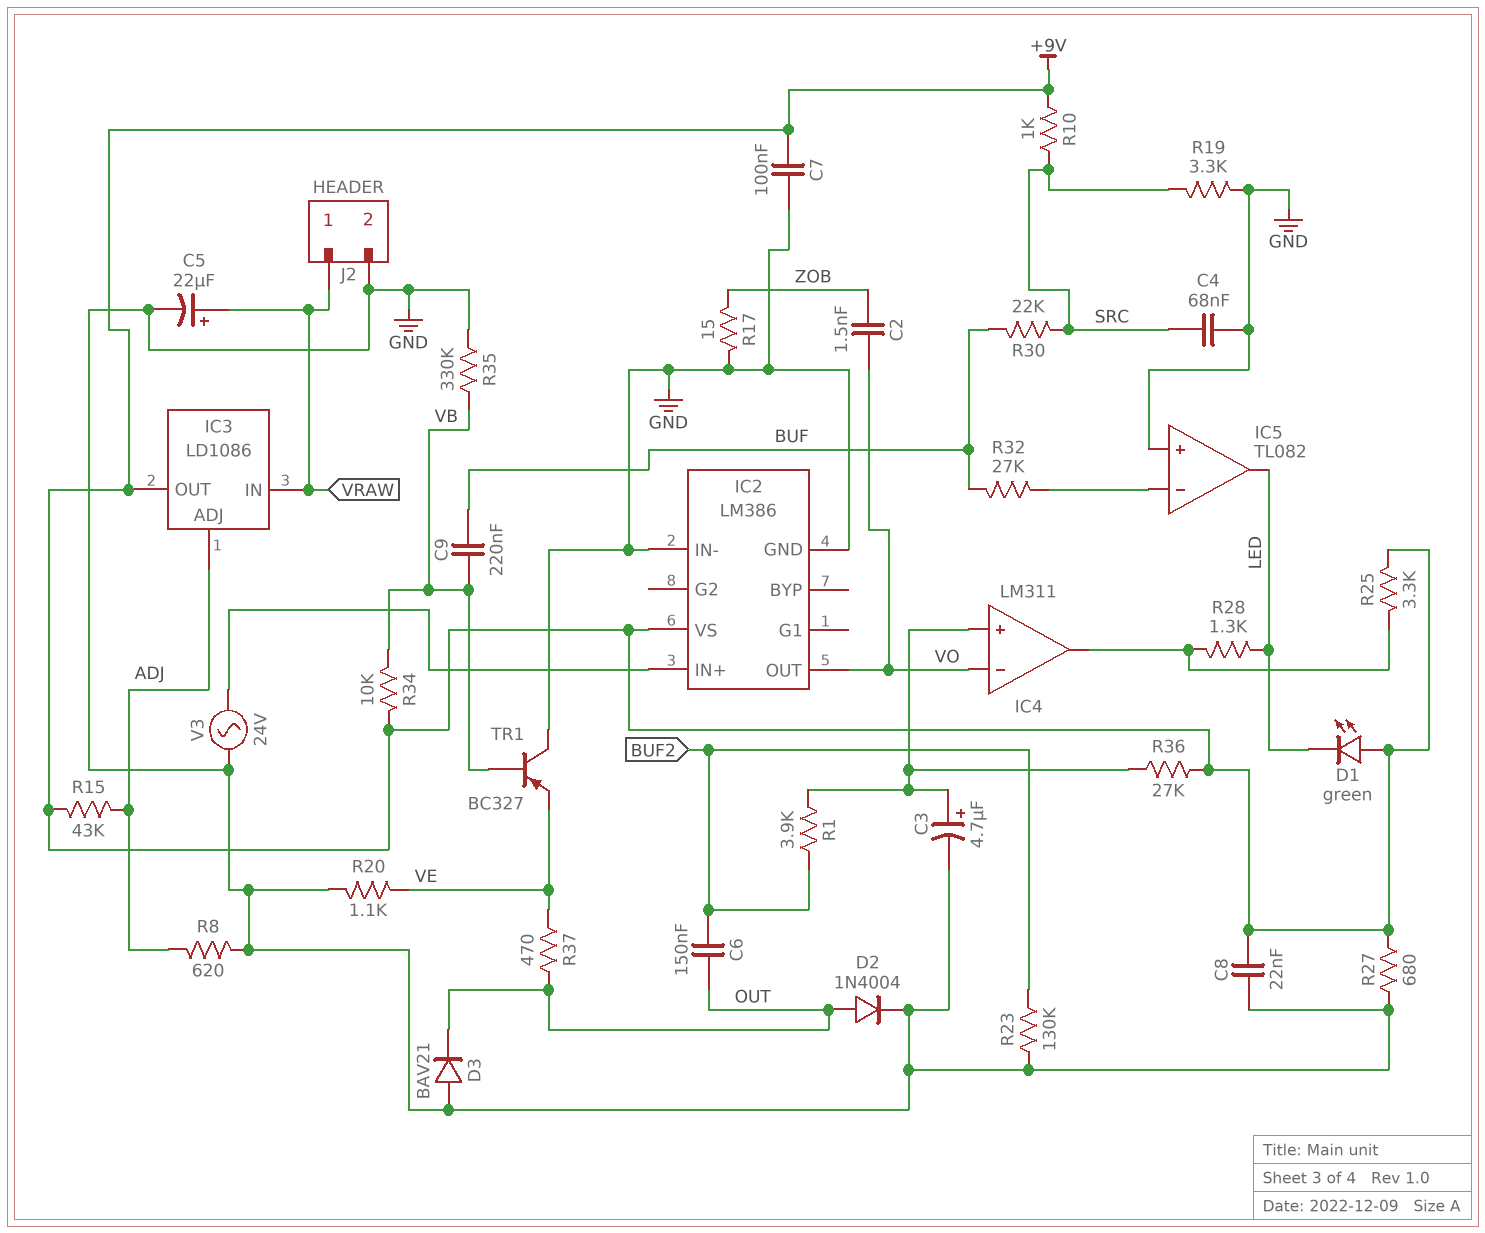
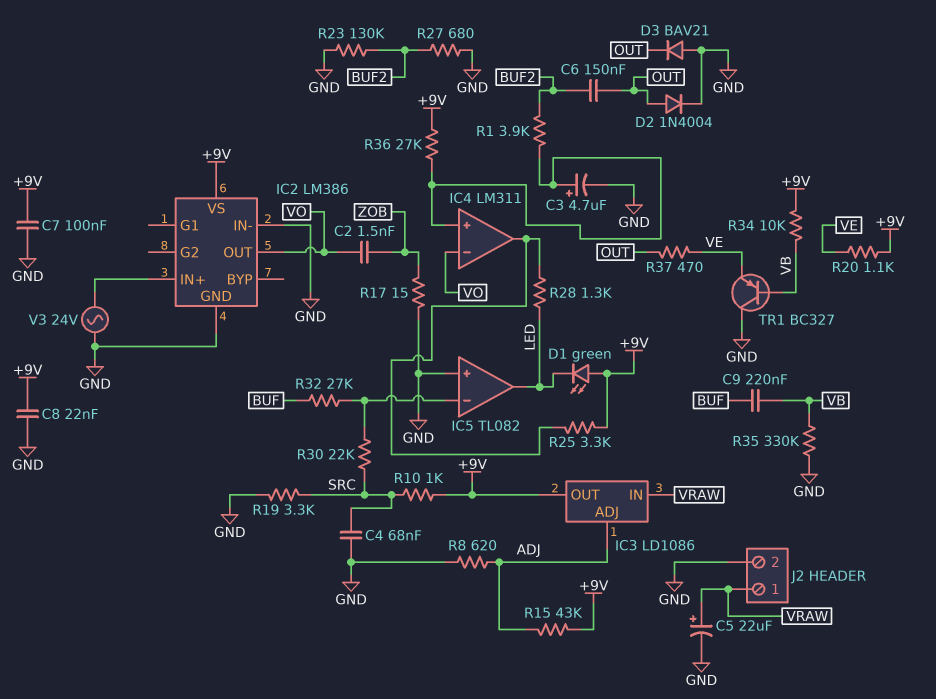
R20: 1.1k (GND, VE) -> 1.1k (+9V, VE)
R27: 680 (+9V, GND) -> 680 (BUF2, GND)
R30: 22k (BUF, SRC) -> 22k (IC5/in-, SRC)

